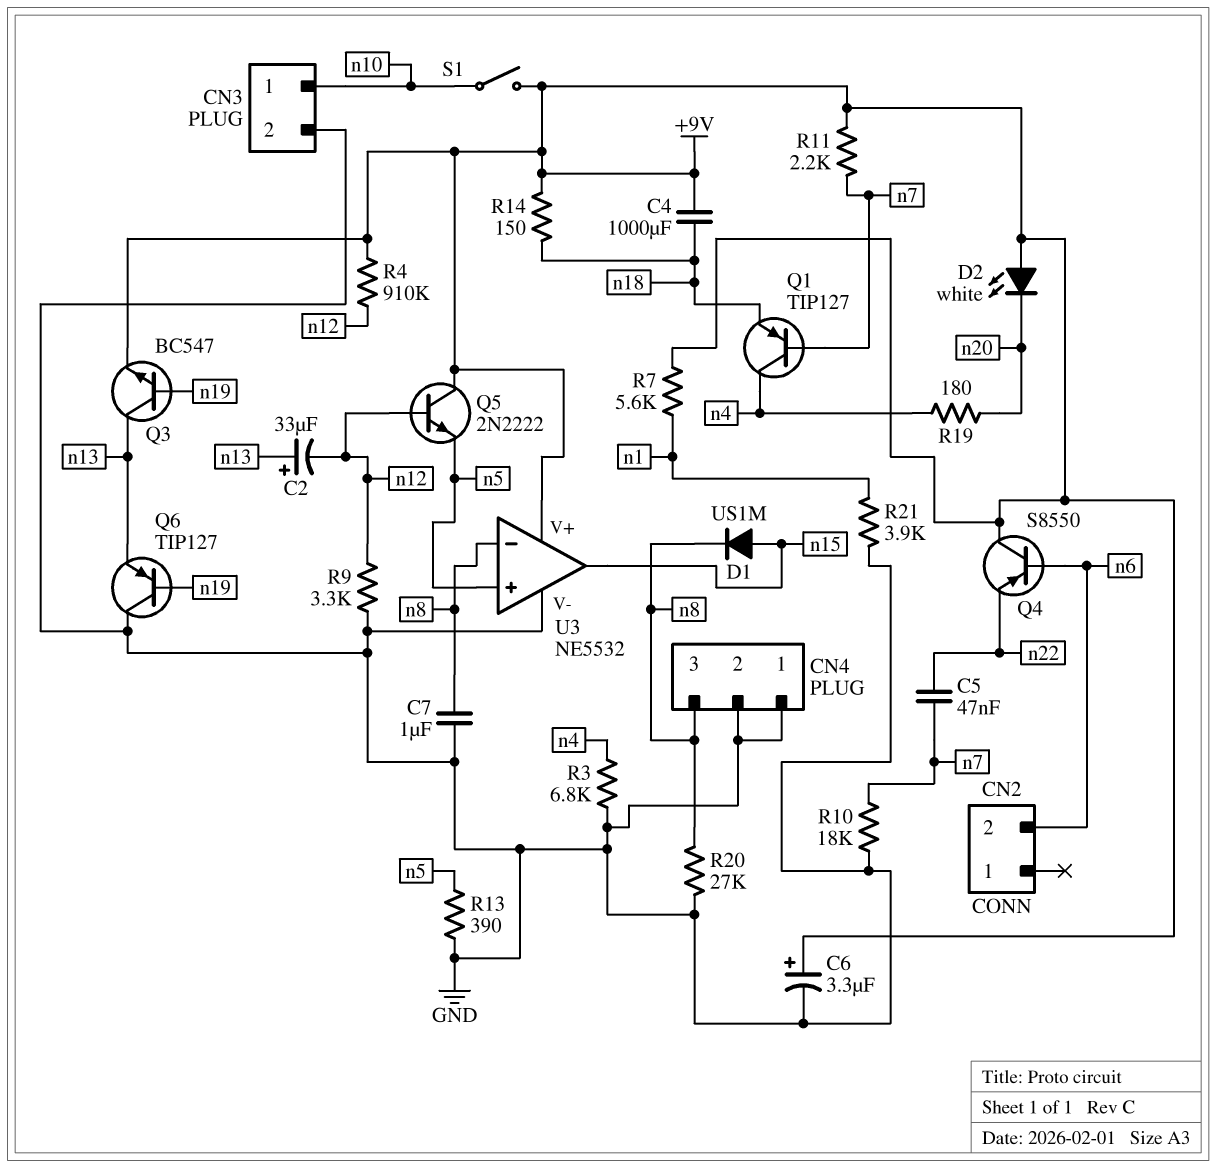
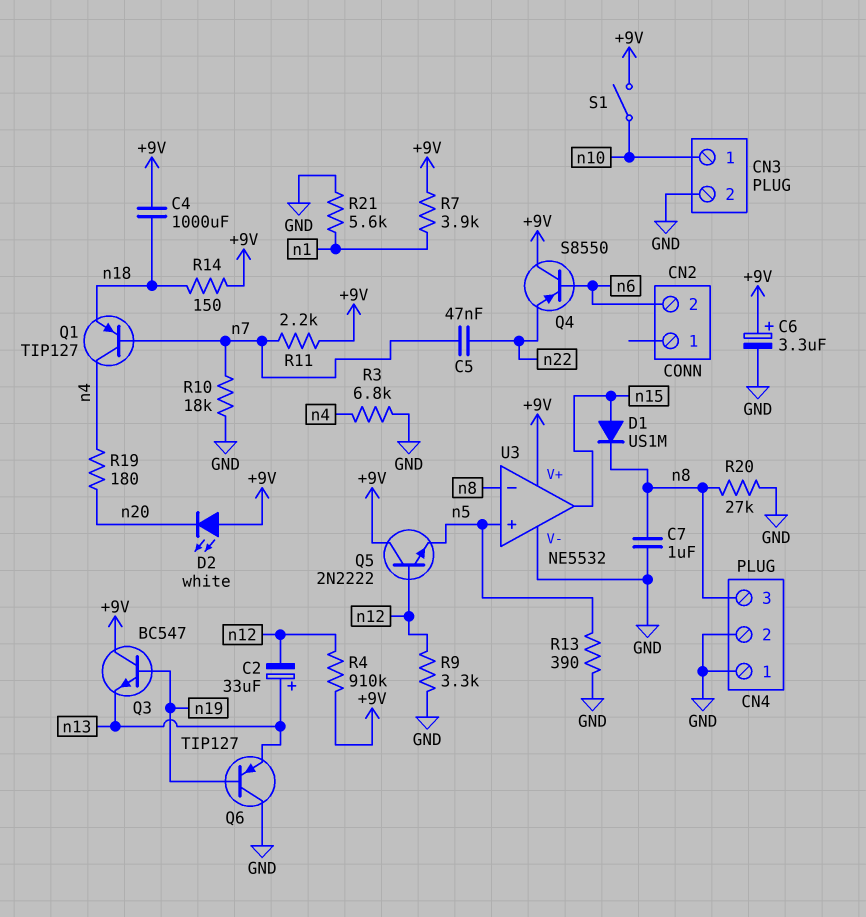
Q3: NPN BC547 (B n19, C n13, E +9V) -> NPN BC547 (B n19, C +9V, E n13)
R7: 5.6k (+9V, n1) -> 3.9k (+9V, n1)
R21: 3.9k (GND, n1) -> 5.6k (GND, n1)

